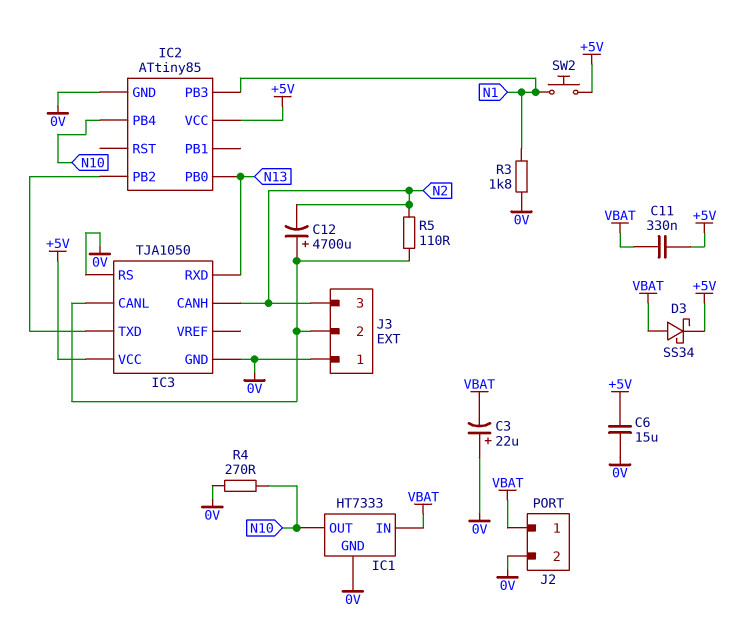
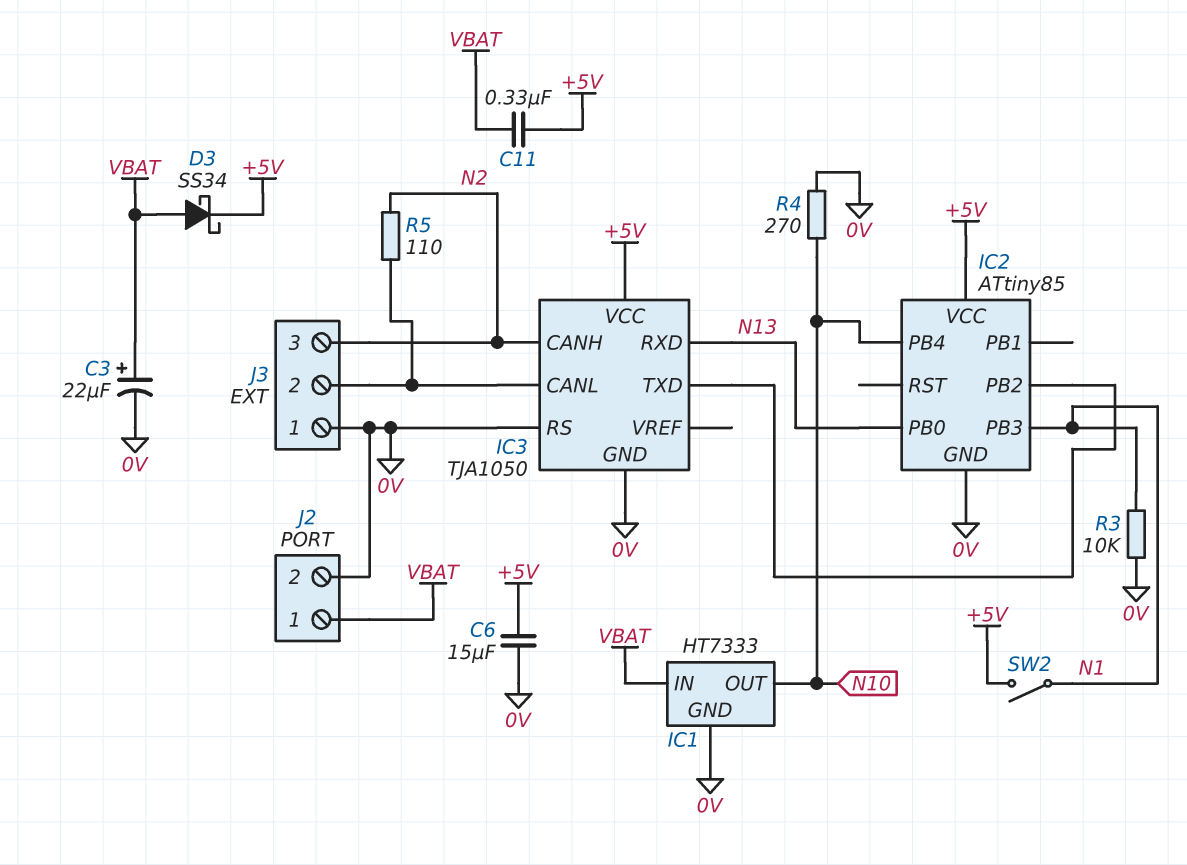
C3: 22uF (plus 0V, minus VBAT) -> 22uF (plus VBAT, minus 0V)
C12: 4700uF (plus IC3/CANL, minus N2) -> none
R3: 1.8k (0V, N1) -> 10k (0V, N1)
SW2: button (+5V, N1) -> switch (+5V, N1)

